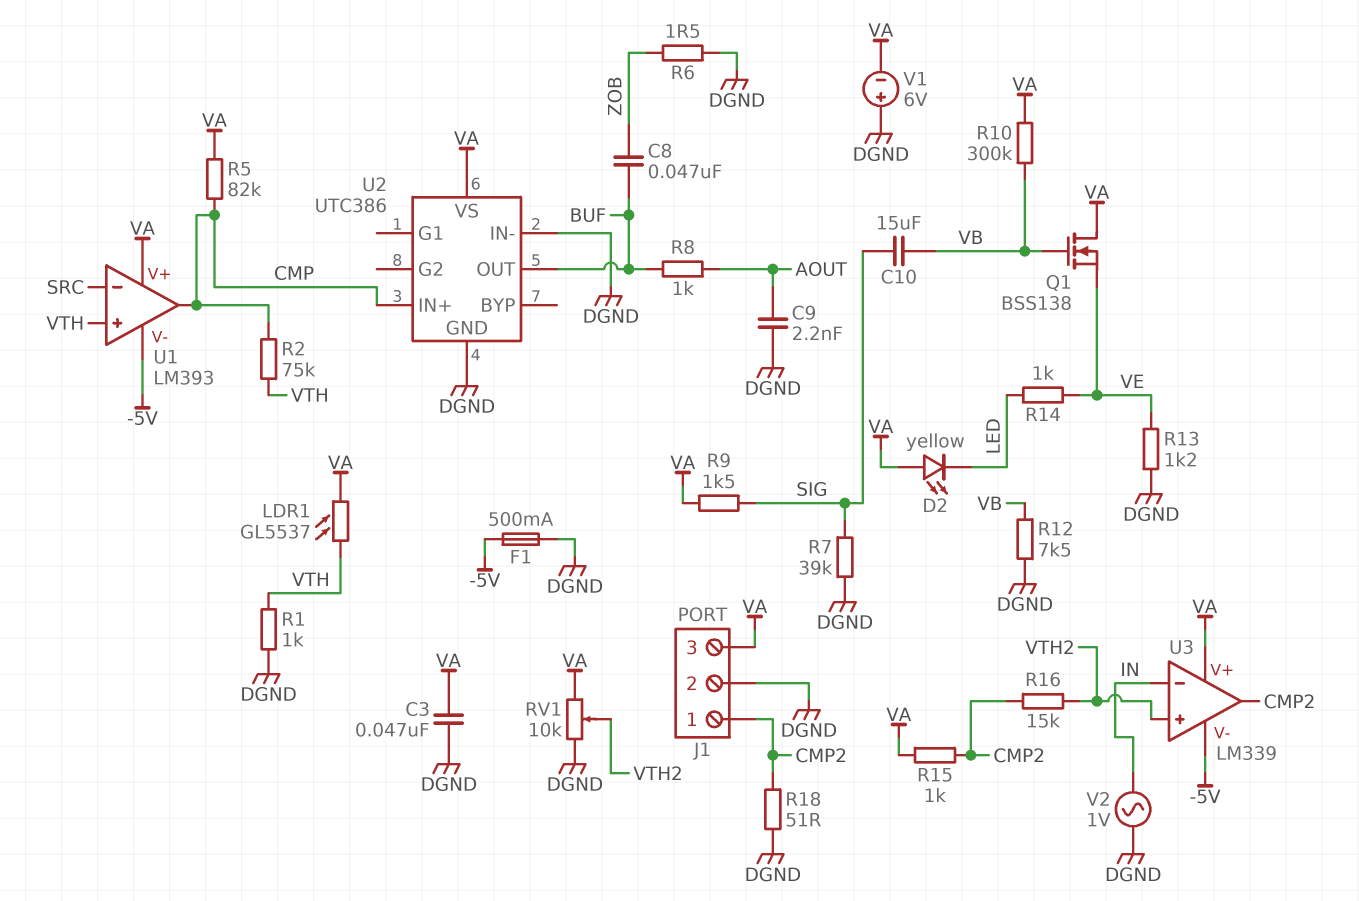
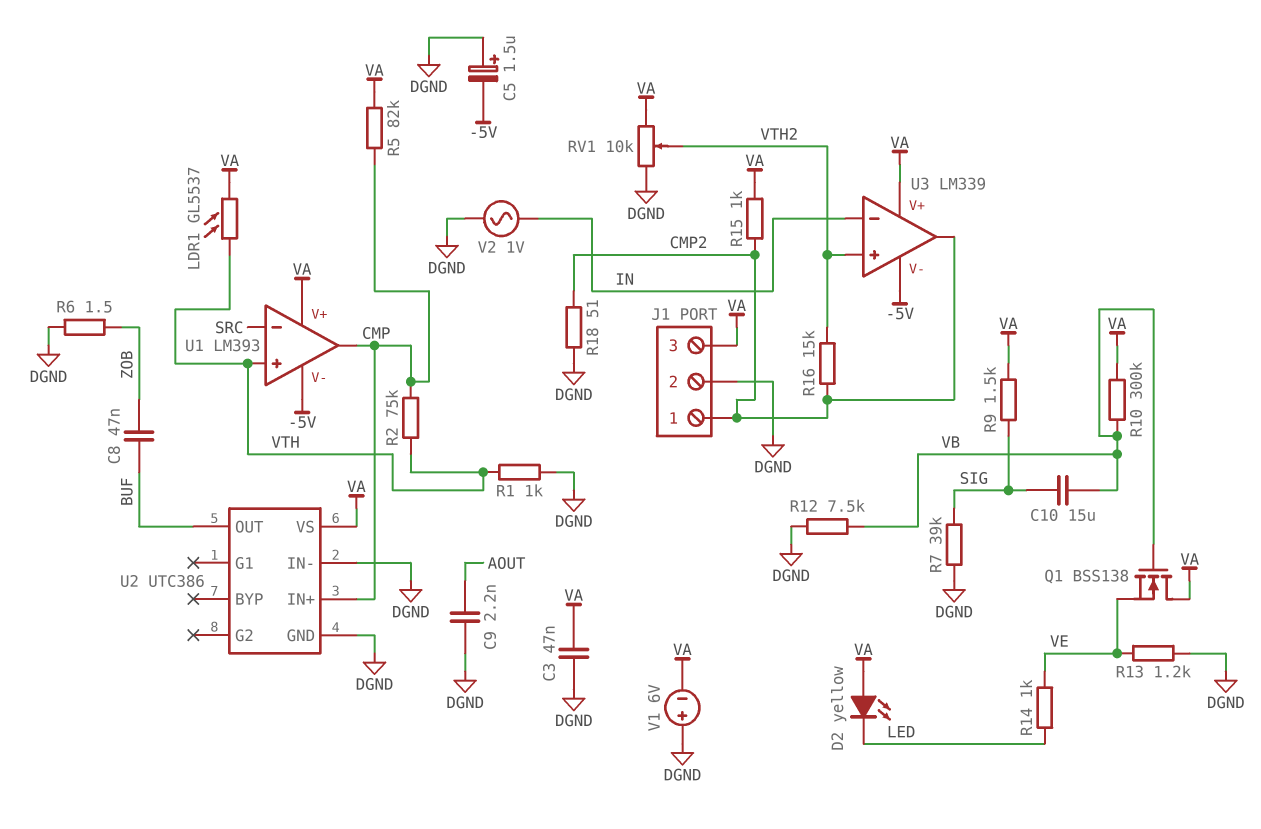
C5: none -> 1.5uF (plus DGND, minus -5V)
F1: 500mA (-5V, DGND) -> none
R8: 1k (AOUT, BUF) -> none

